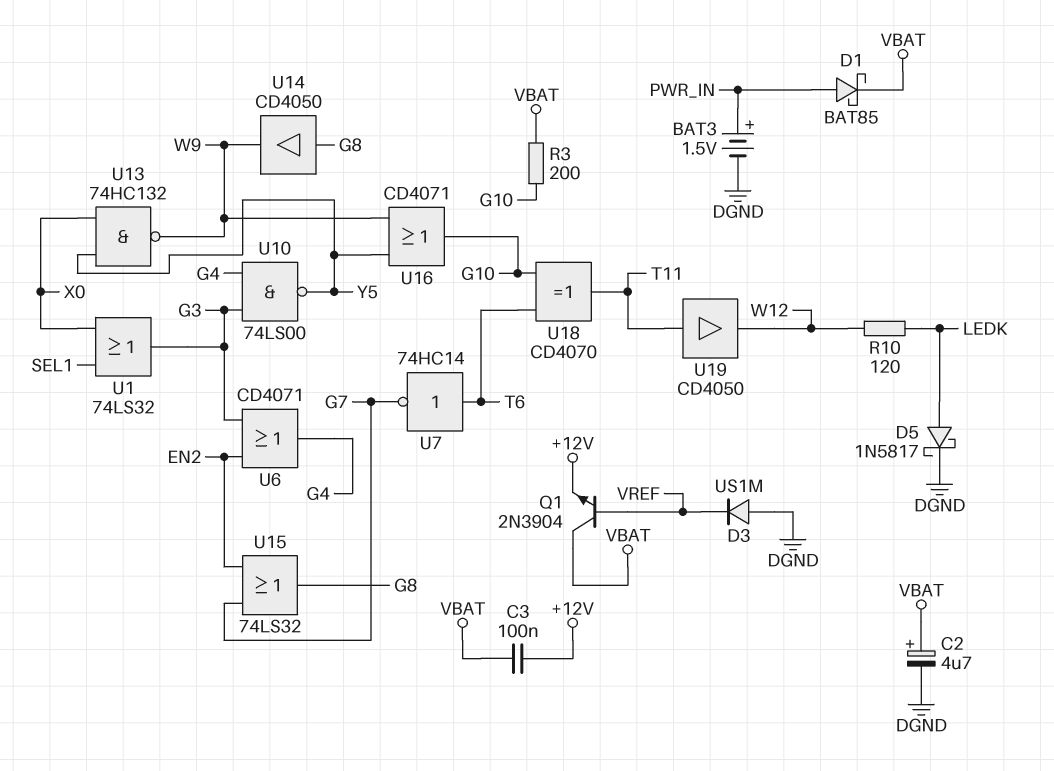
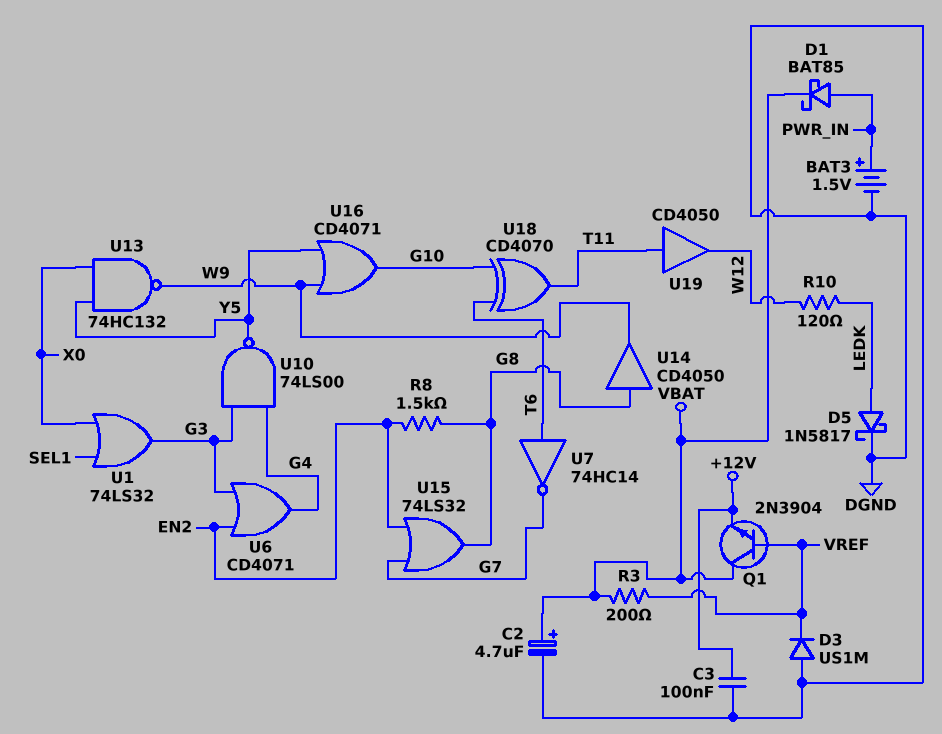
C3: 100nF (+12V, VBAT) -> 100nF (+12V, DGND)
R3: 200 (G10, VBAT) -> 200 (VBAT, VREF)
R8: none -> 1.5k (EN2, G8)

